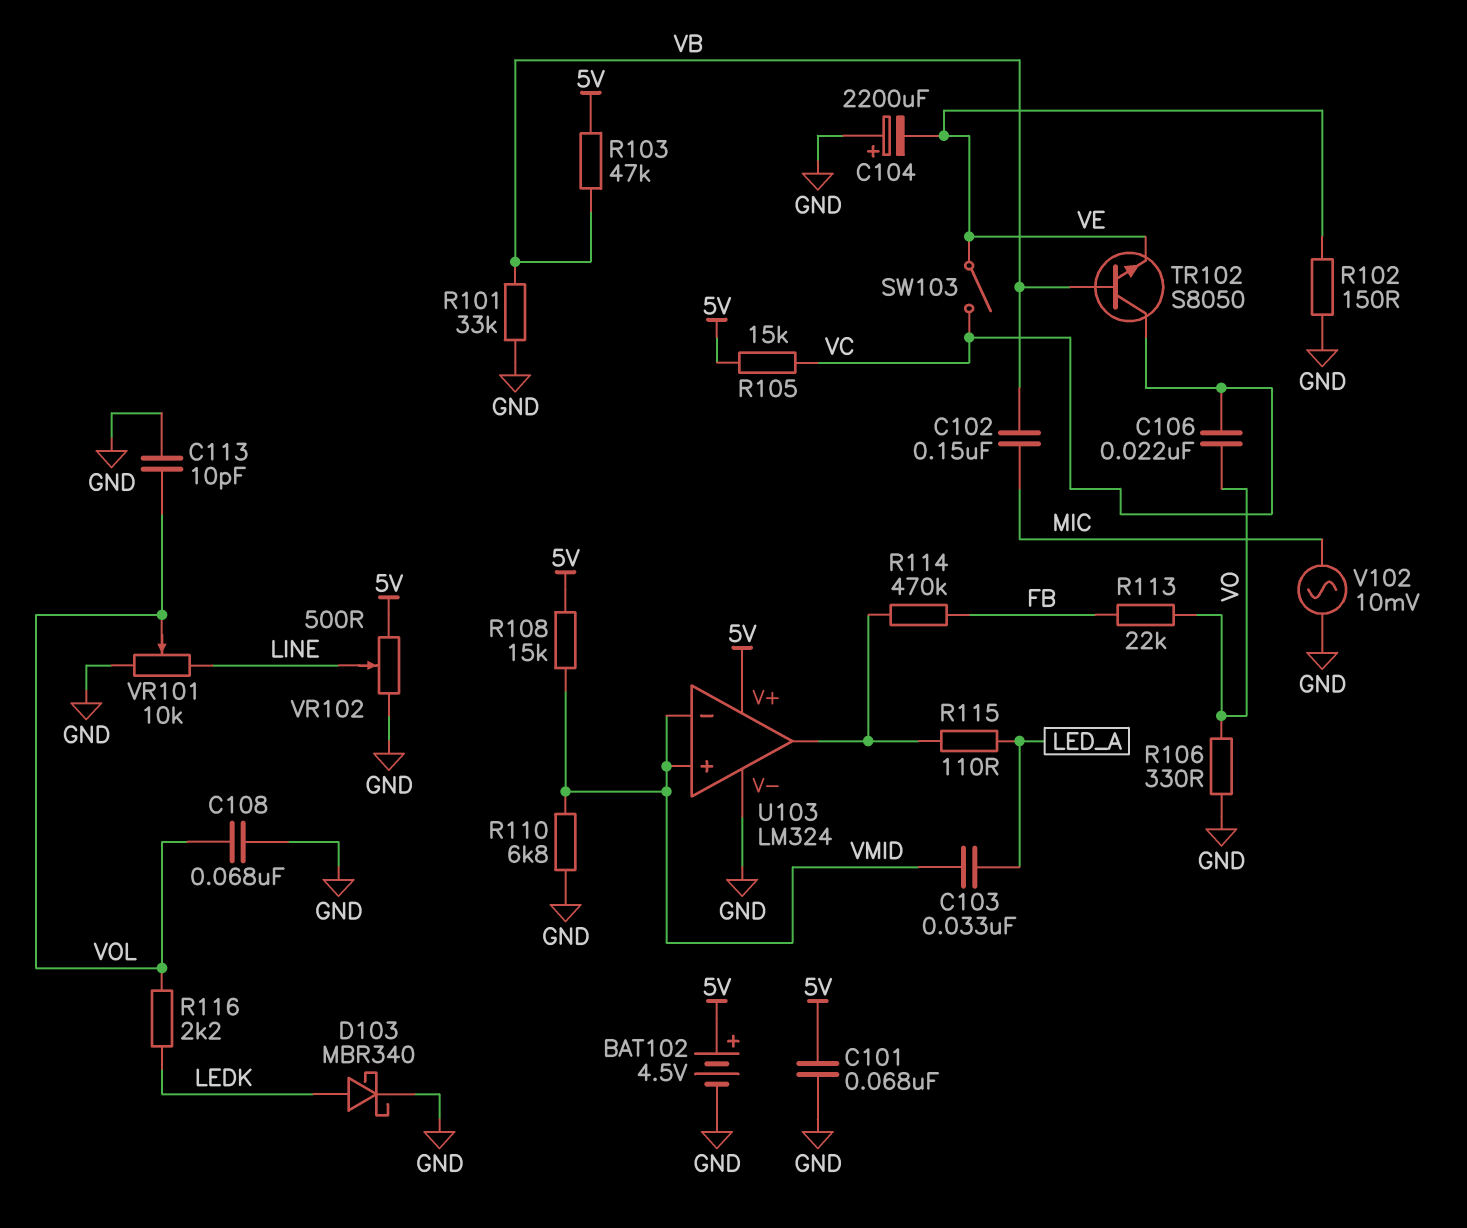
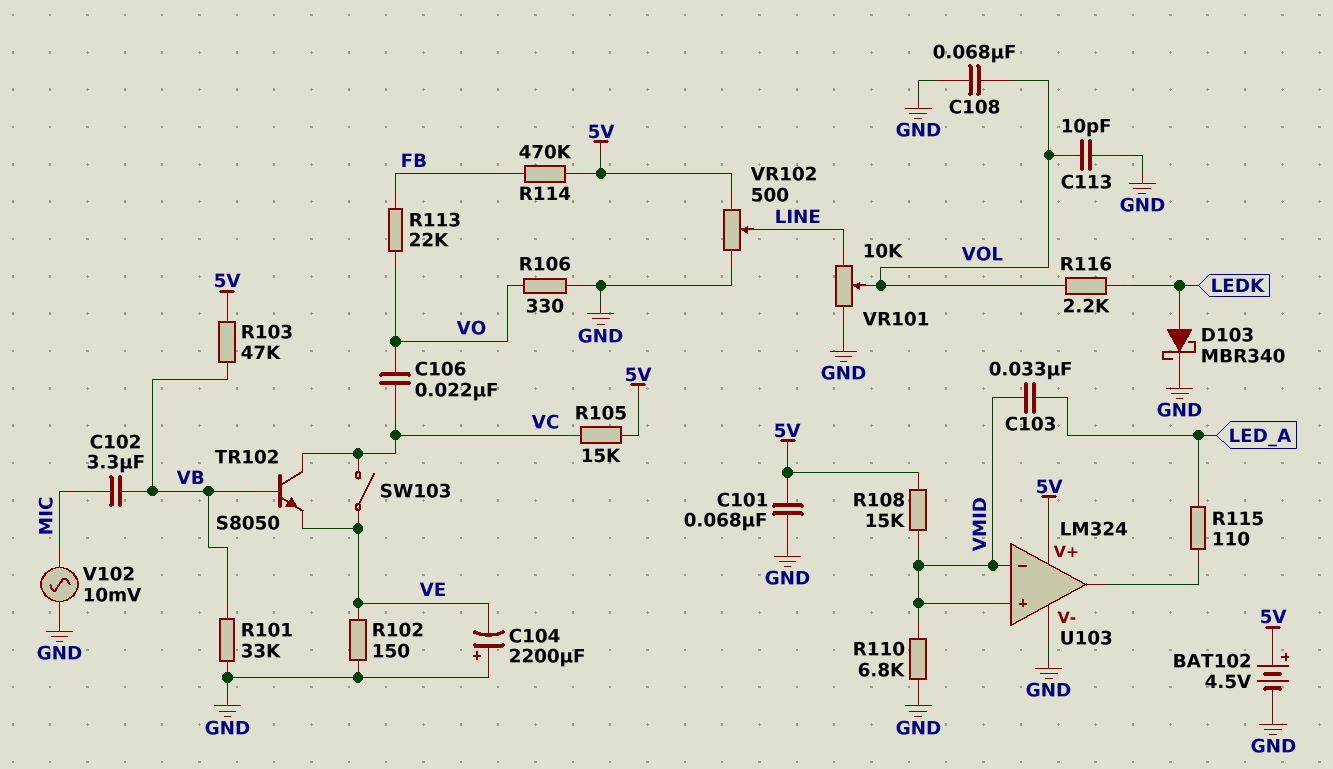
C102: 150nF (MIC, VB) -> 3.3uF (MIC, VB)
R114: 470k (FB, U103/out) -> 470k (5V, FB)

